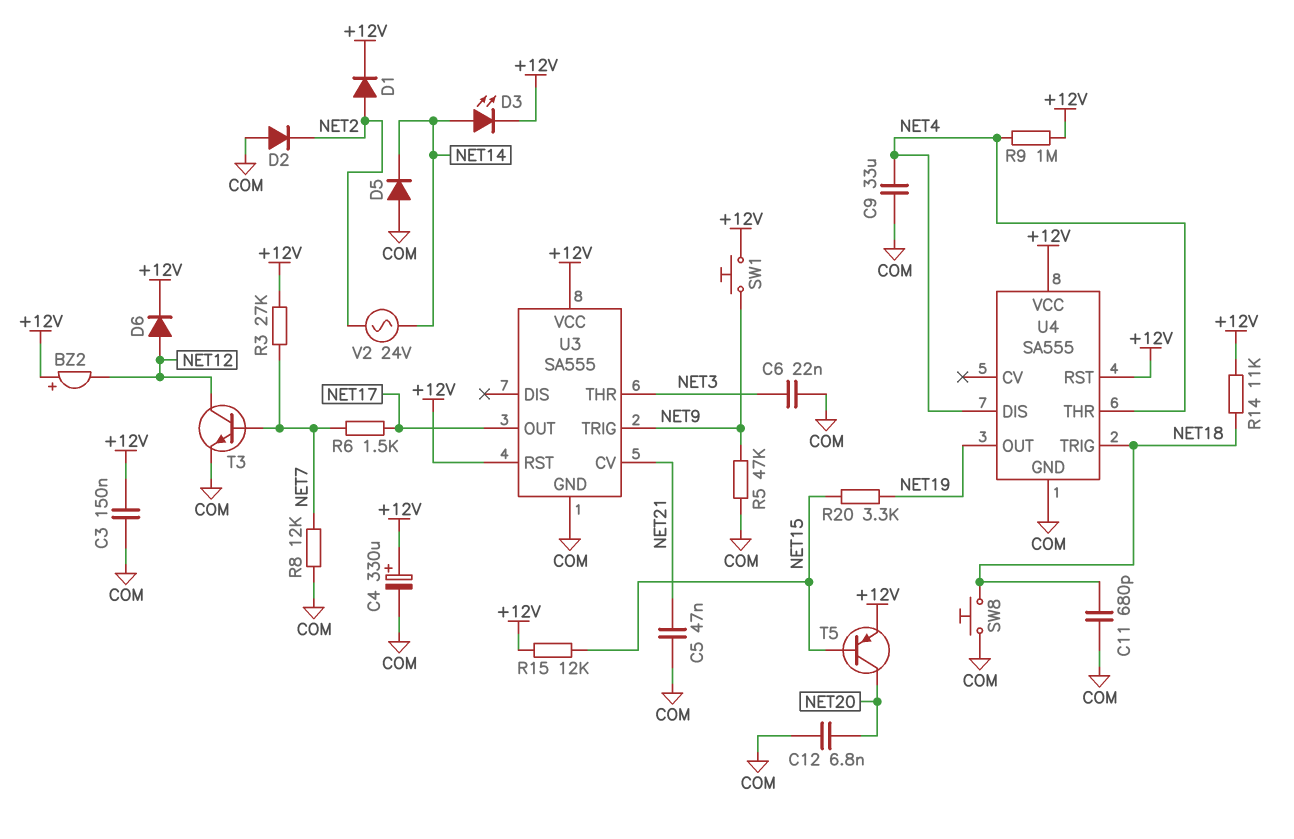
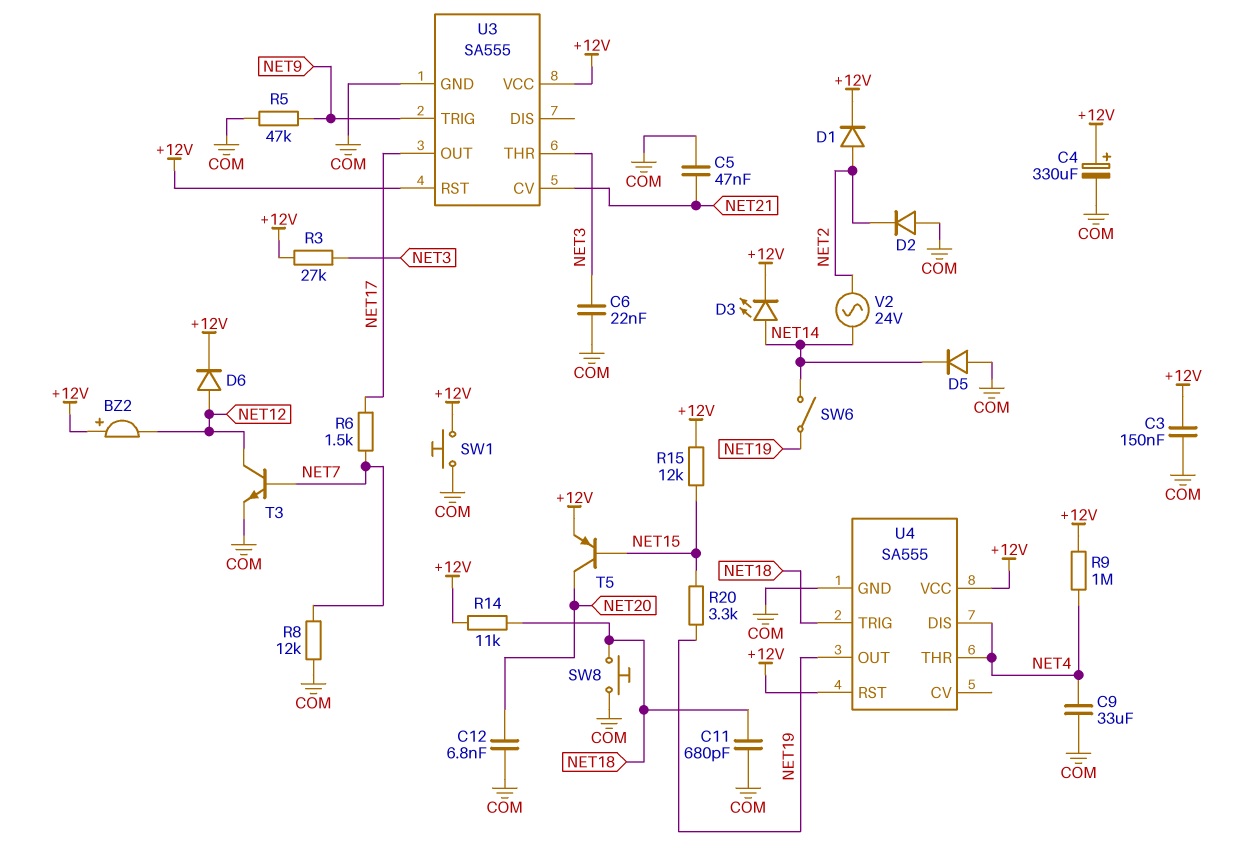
R3: 27k (+12V, NET7) -> 27k (+12V, NET3)
SW1: button (+12V, NET9) -> button (+12V, COM)
SW6: none -> switch (NET14, NET19)

